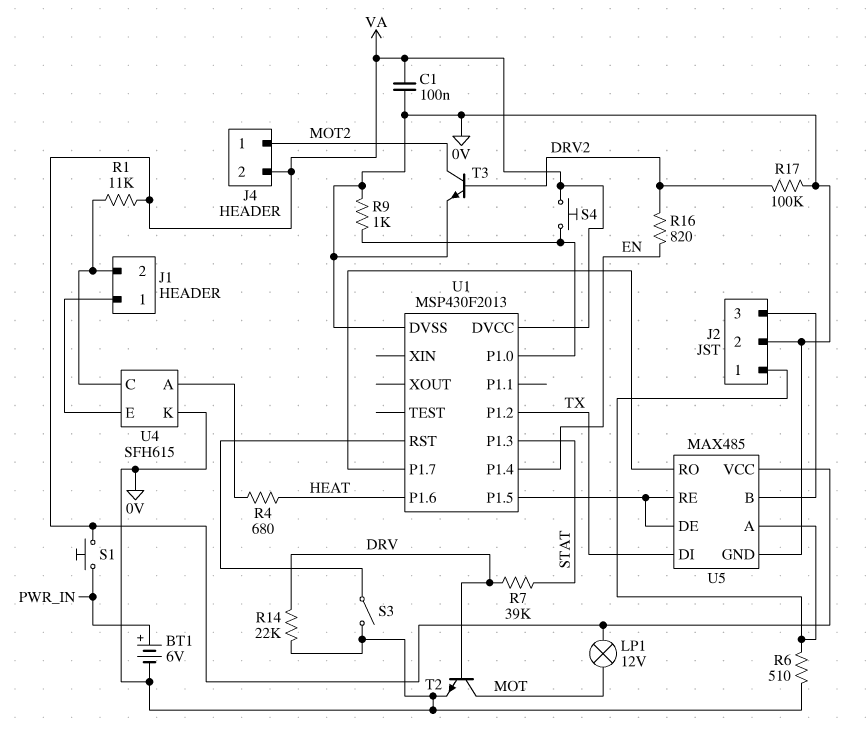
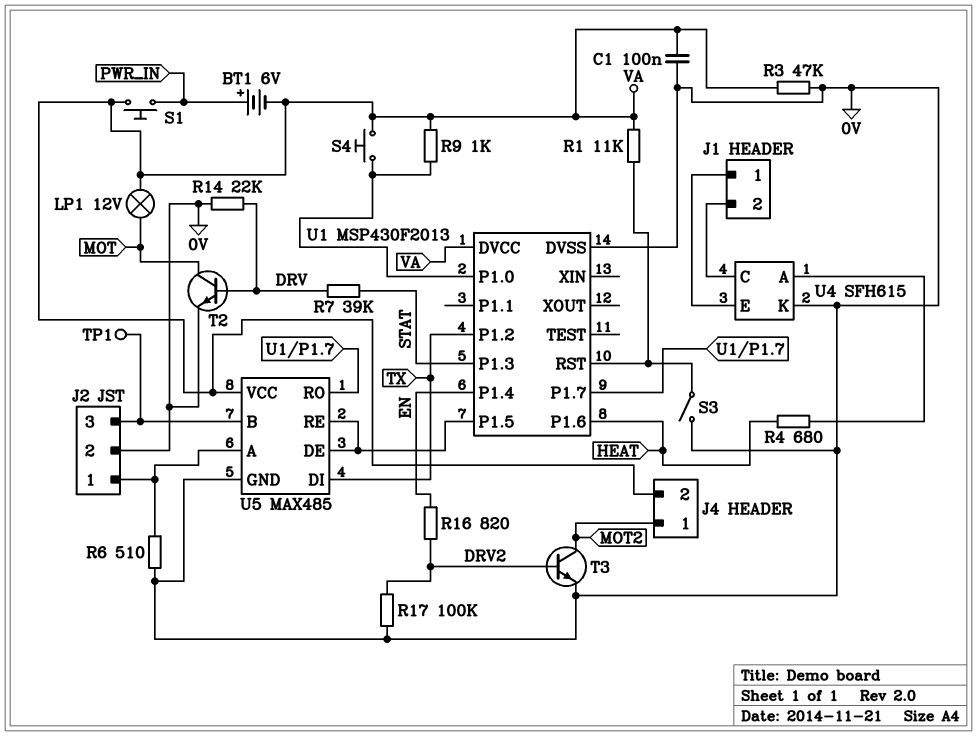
BT1: 6V (plus PWR_IN, minus 0V) -> 6V (plus PWR_IN, minus VA)
R1: 11k (J1/2, VA) -> 11k (U1/RST, VA)
R3: none -> 47k (0V, VA)
R9: 1k (0V, U1/P1.0) -> 1k (U1/P1.0, VA)
TP1: none -> test point (J2/3)

